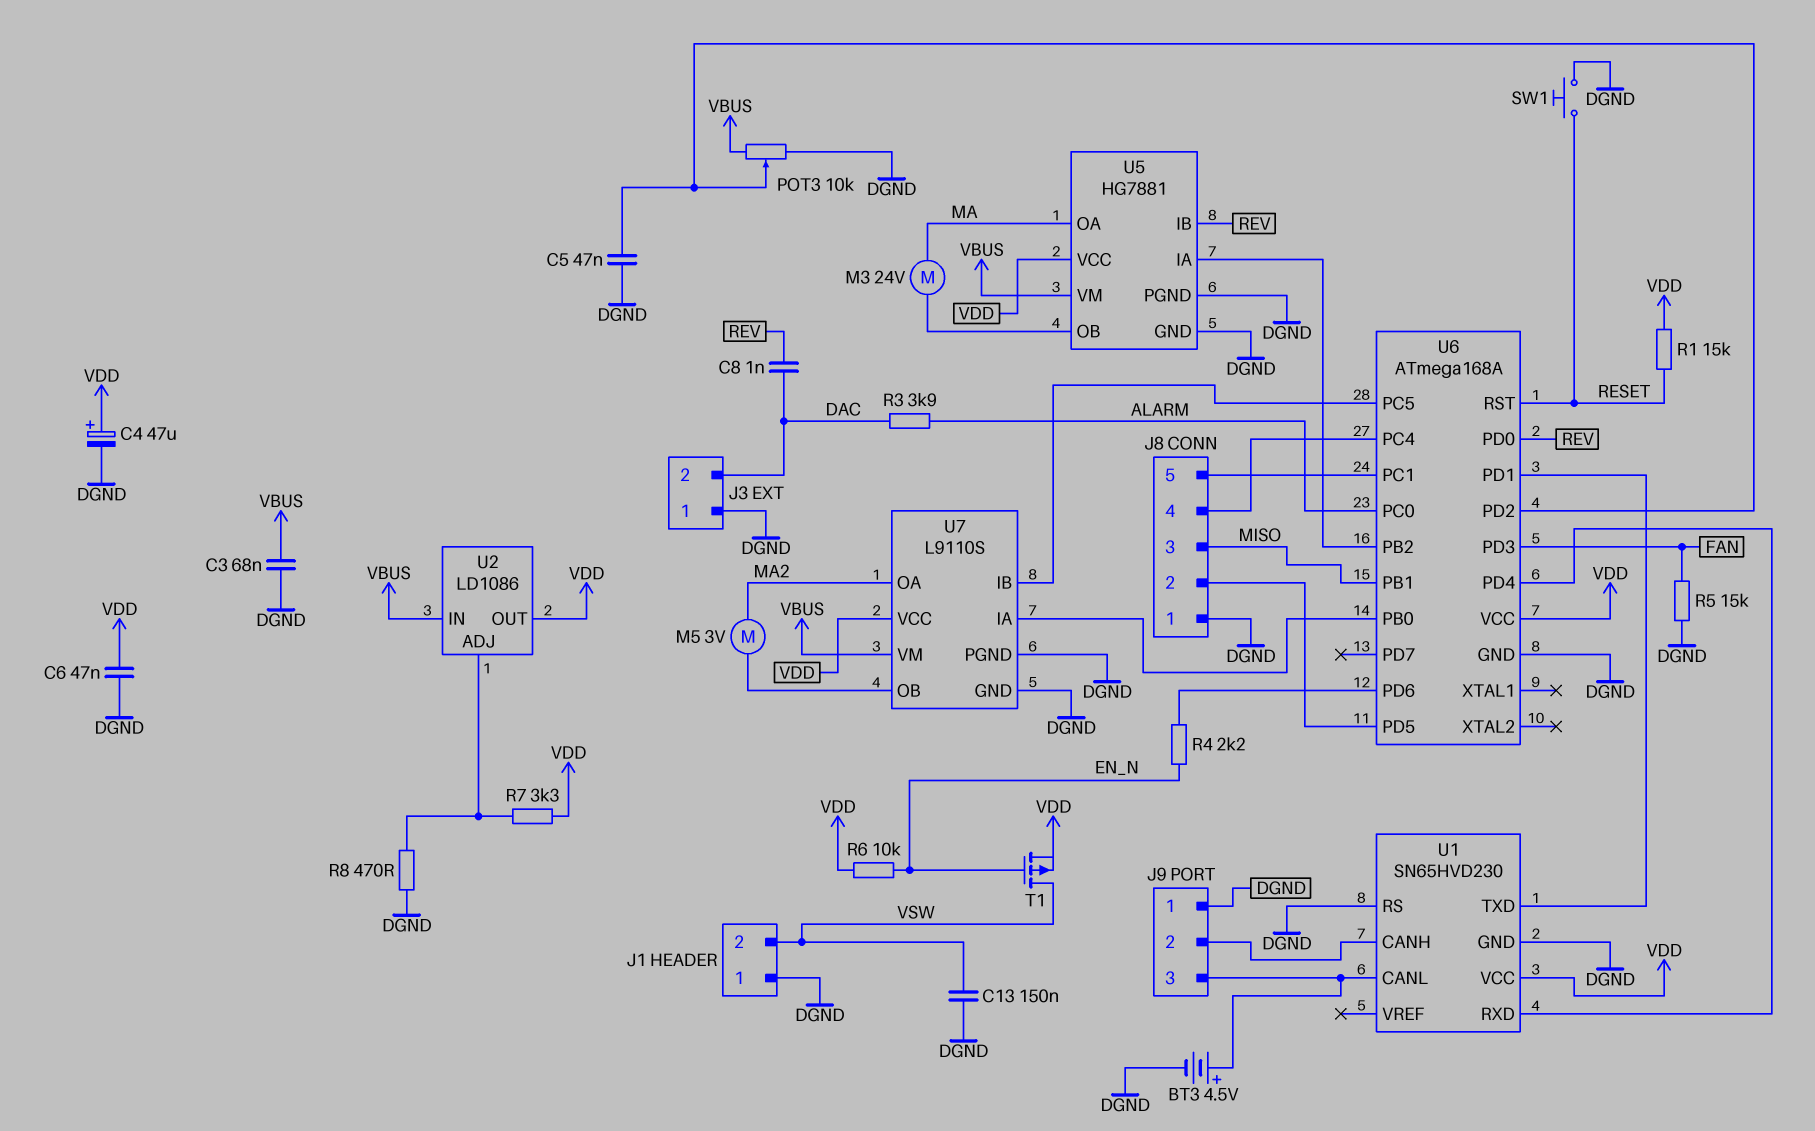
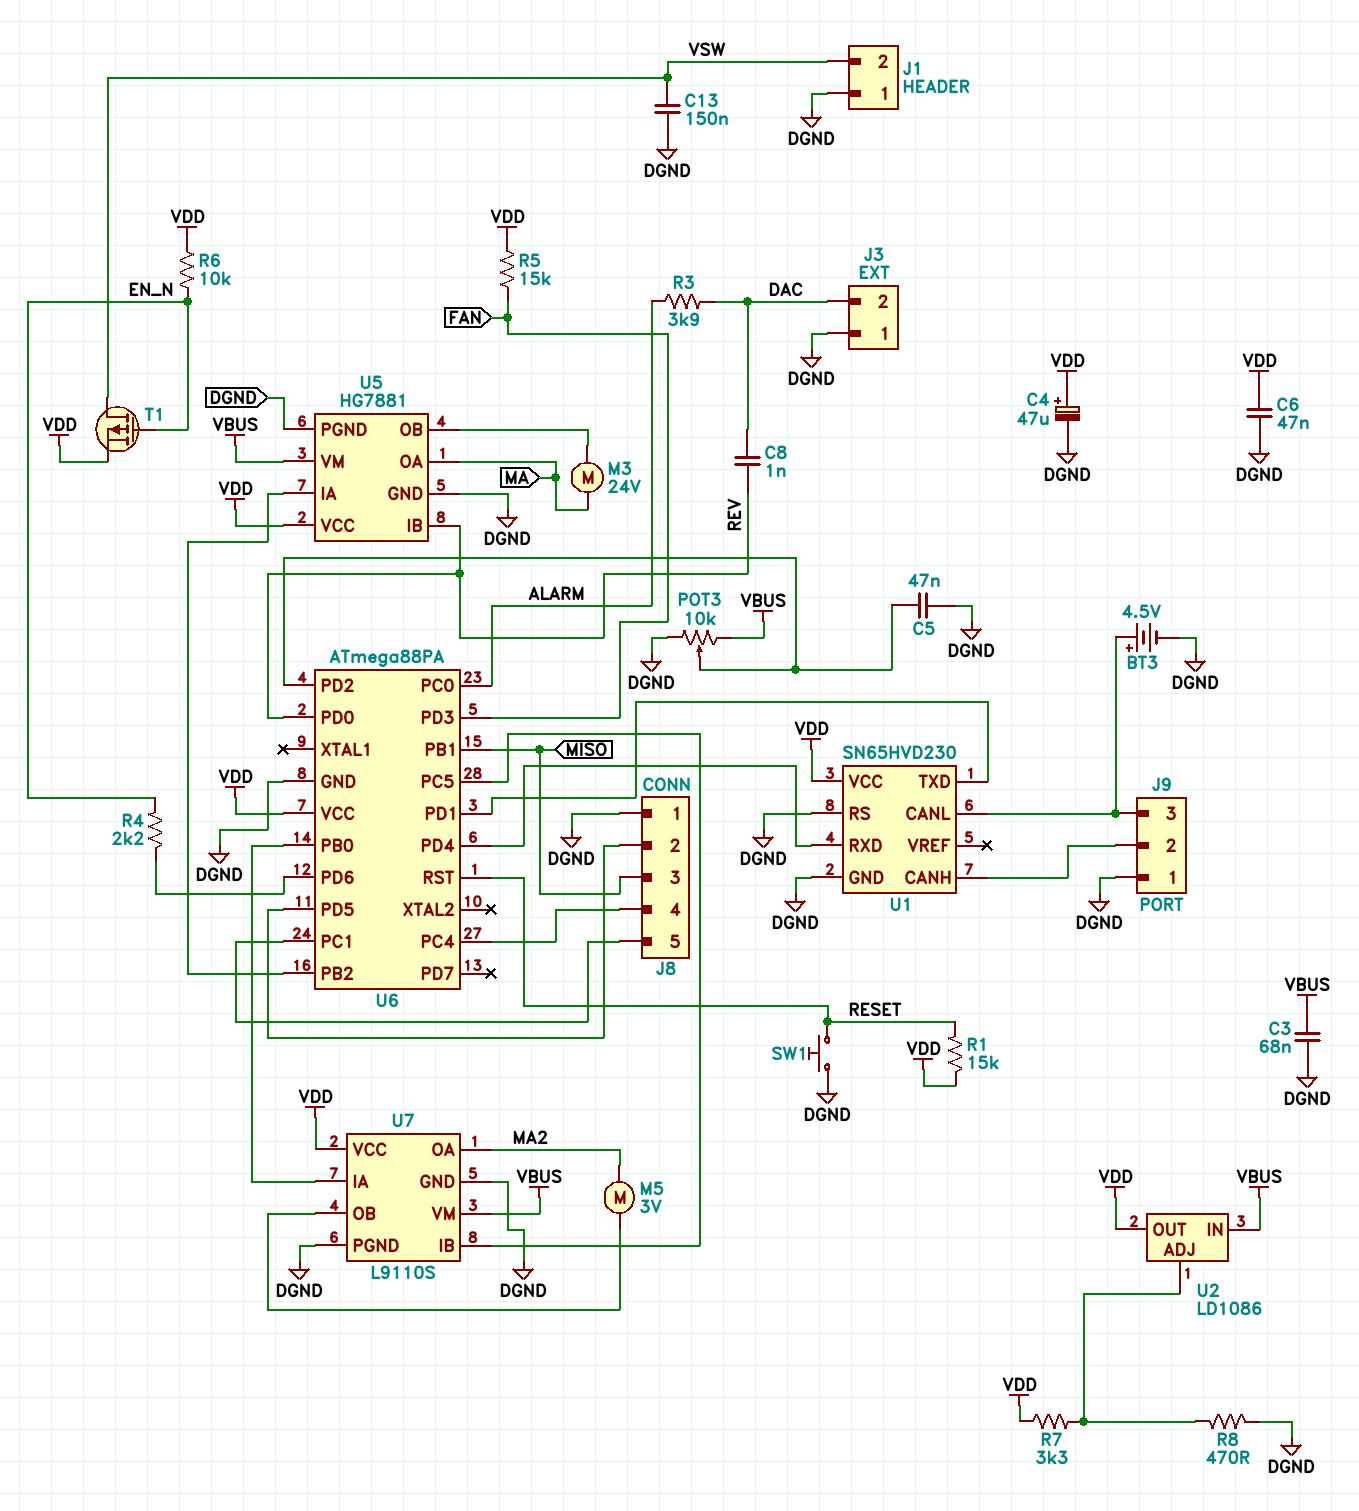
R5: 15k (DGND, FAN) -> 15k (FAN, VDD)
U6: ATmega168A -> ATmega88PA

